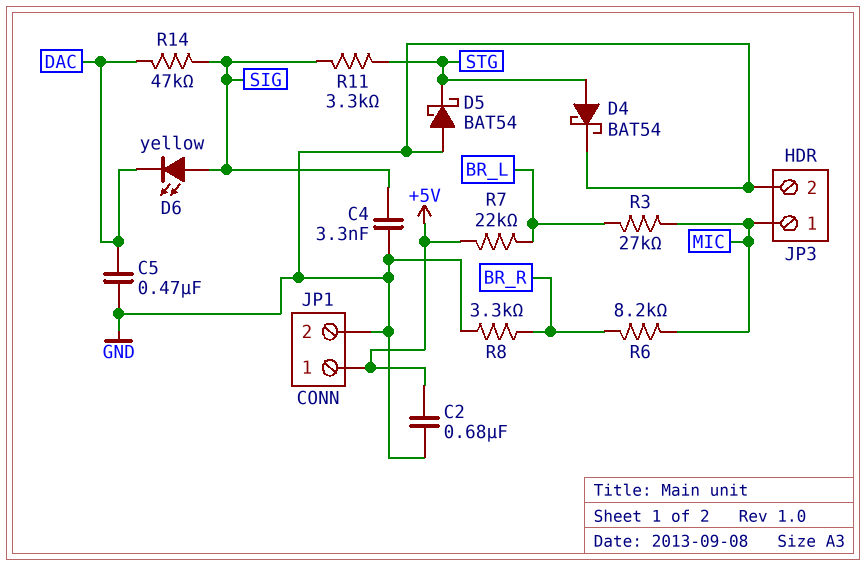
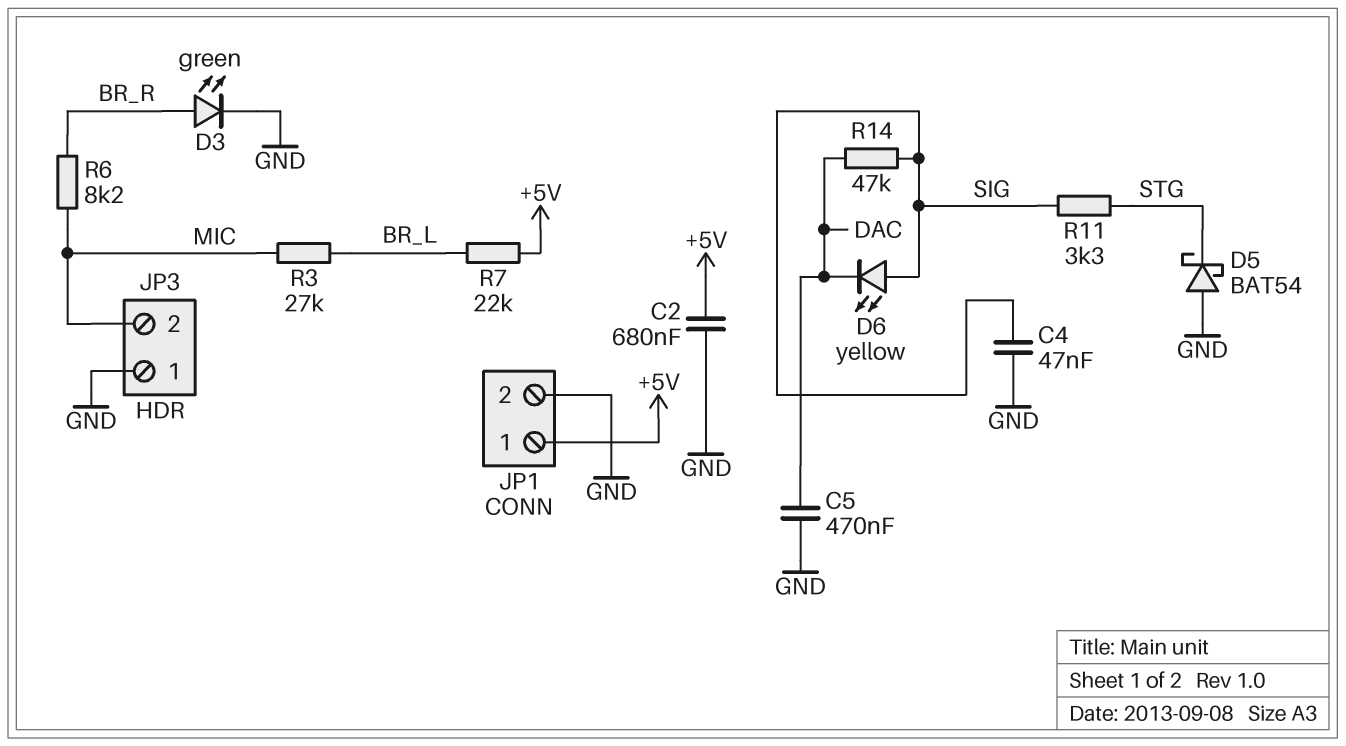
C4: 3.3nF (GND, SIG) -> 47nF (GND, SIG)
D3: none -> LED green (A BR_R, K GND)
D4: schottky BAT54 (A STG, K GND) -> none
JP3 pin 1: MIC -> GND
JP3 pin 2: GND -> MIC
R8: 3.3k (BR_R, GND) -> none

